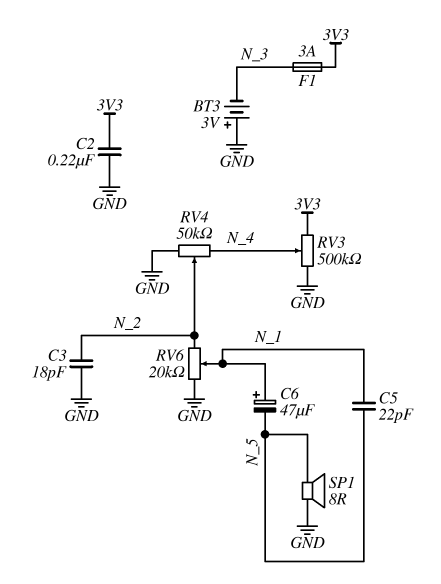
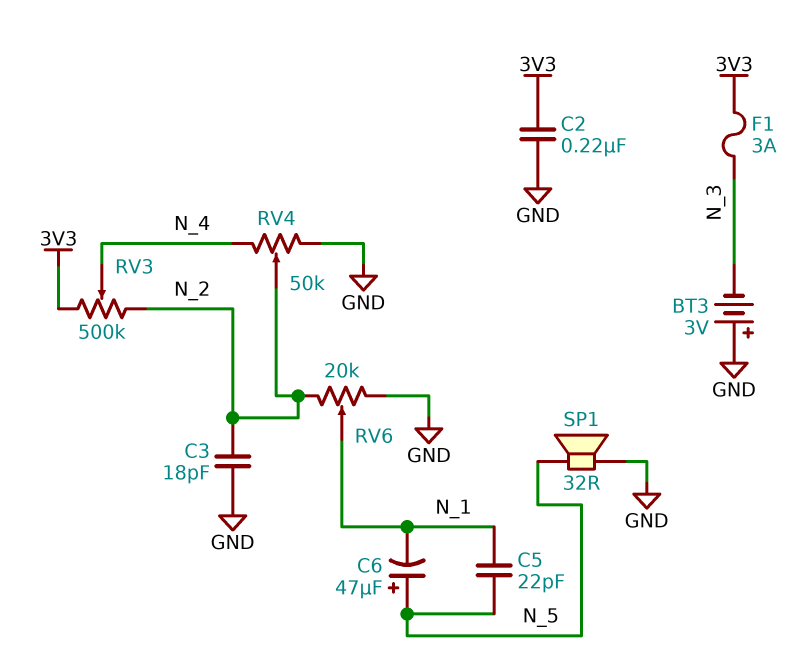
C6: 47uF (plus N_1, minus N_5) -> 47uF (plus N_5, minus N_1)
RV3: 500k (3V3, GND, wiper N_4) -> 500k (3V3, N_2, wiper N_4)
SP1: speaker 8R (GND, N_5) -> speaker 32R (GND, N_5)

